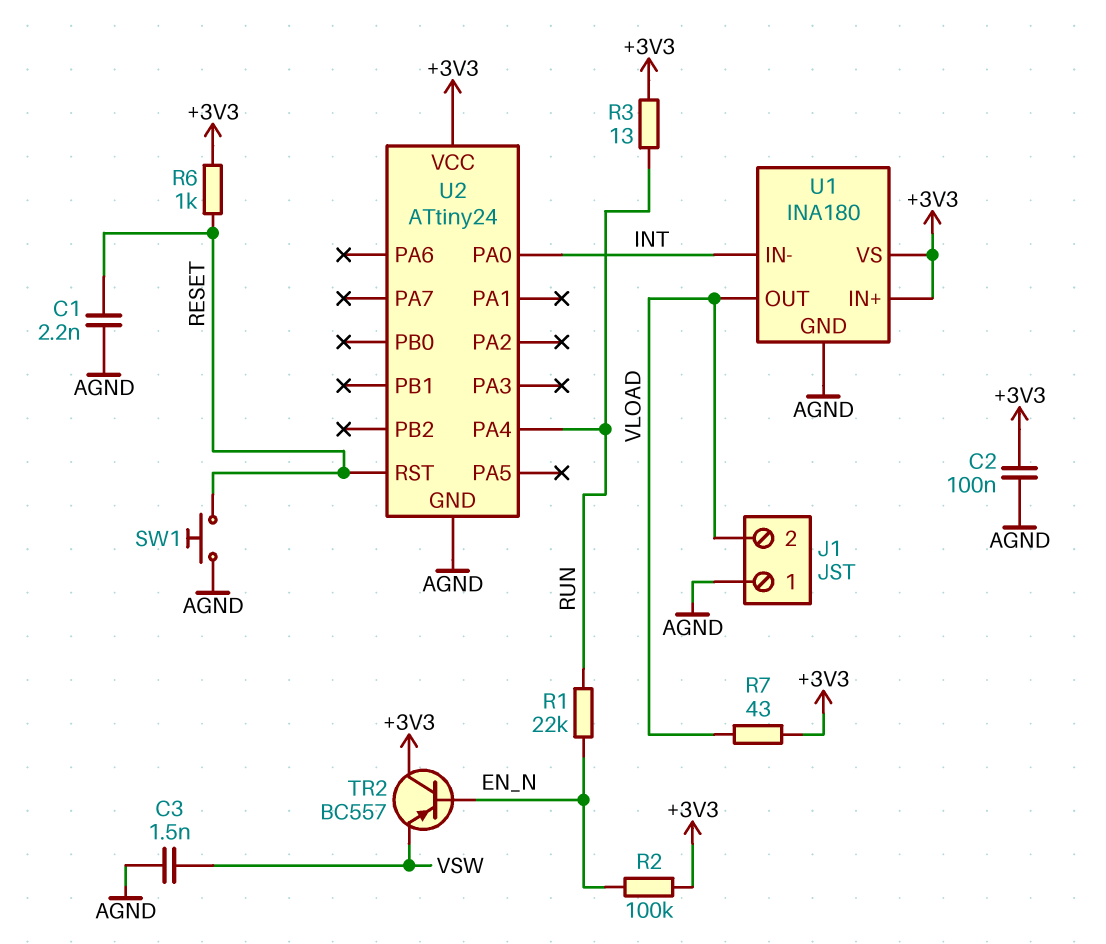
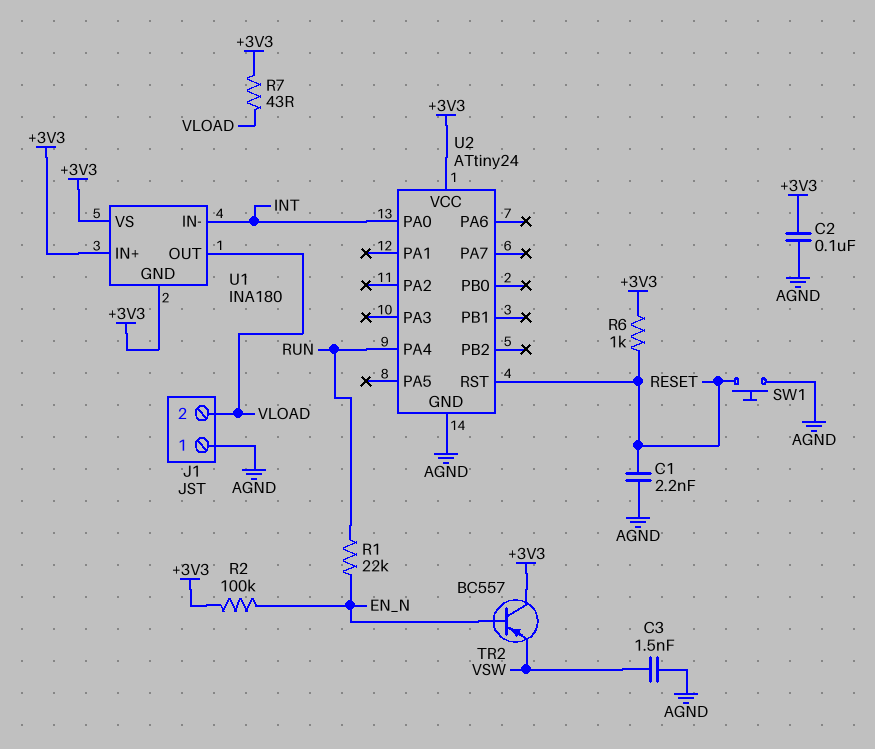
R3: 13 (+3V3, RUN) -> none
U1 pin GND: AGND -> +3V3

